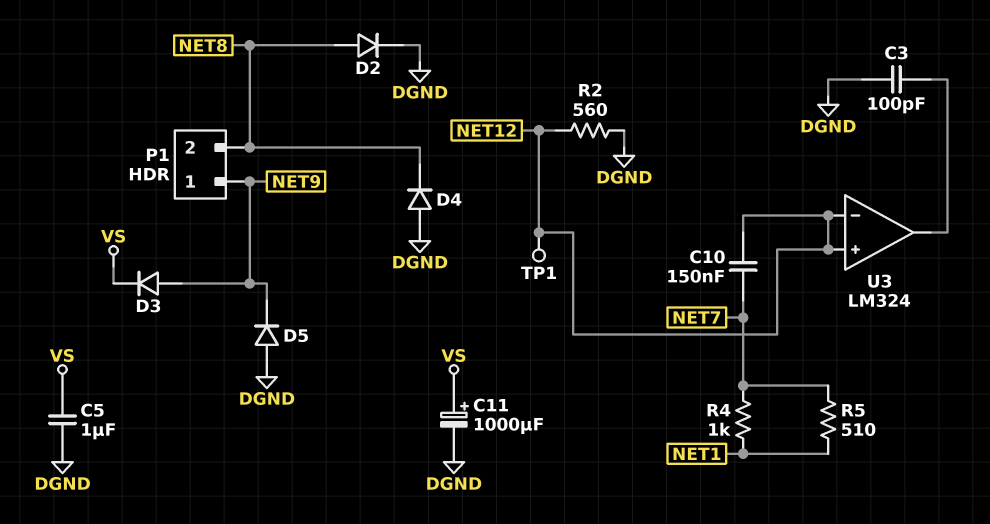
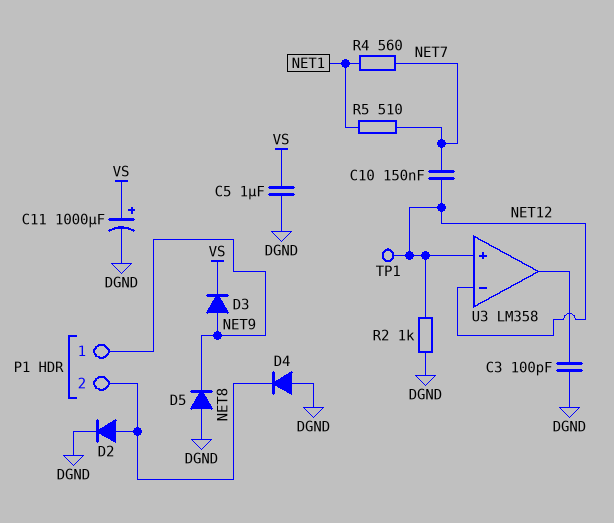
R2: 560 (DGND, NET12) -> 1k (DGND, NET12)
R4: 1k (NET1, NET7) -> 560 (NET1, NET7)
U3: LM324 -> LM358

